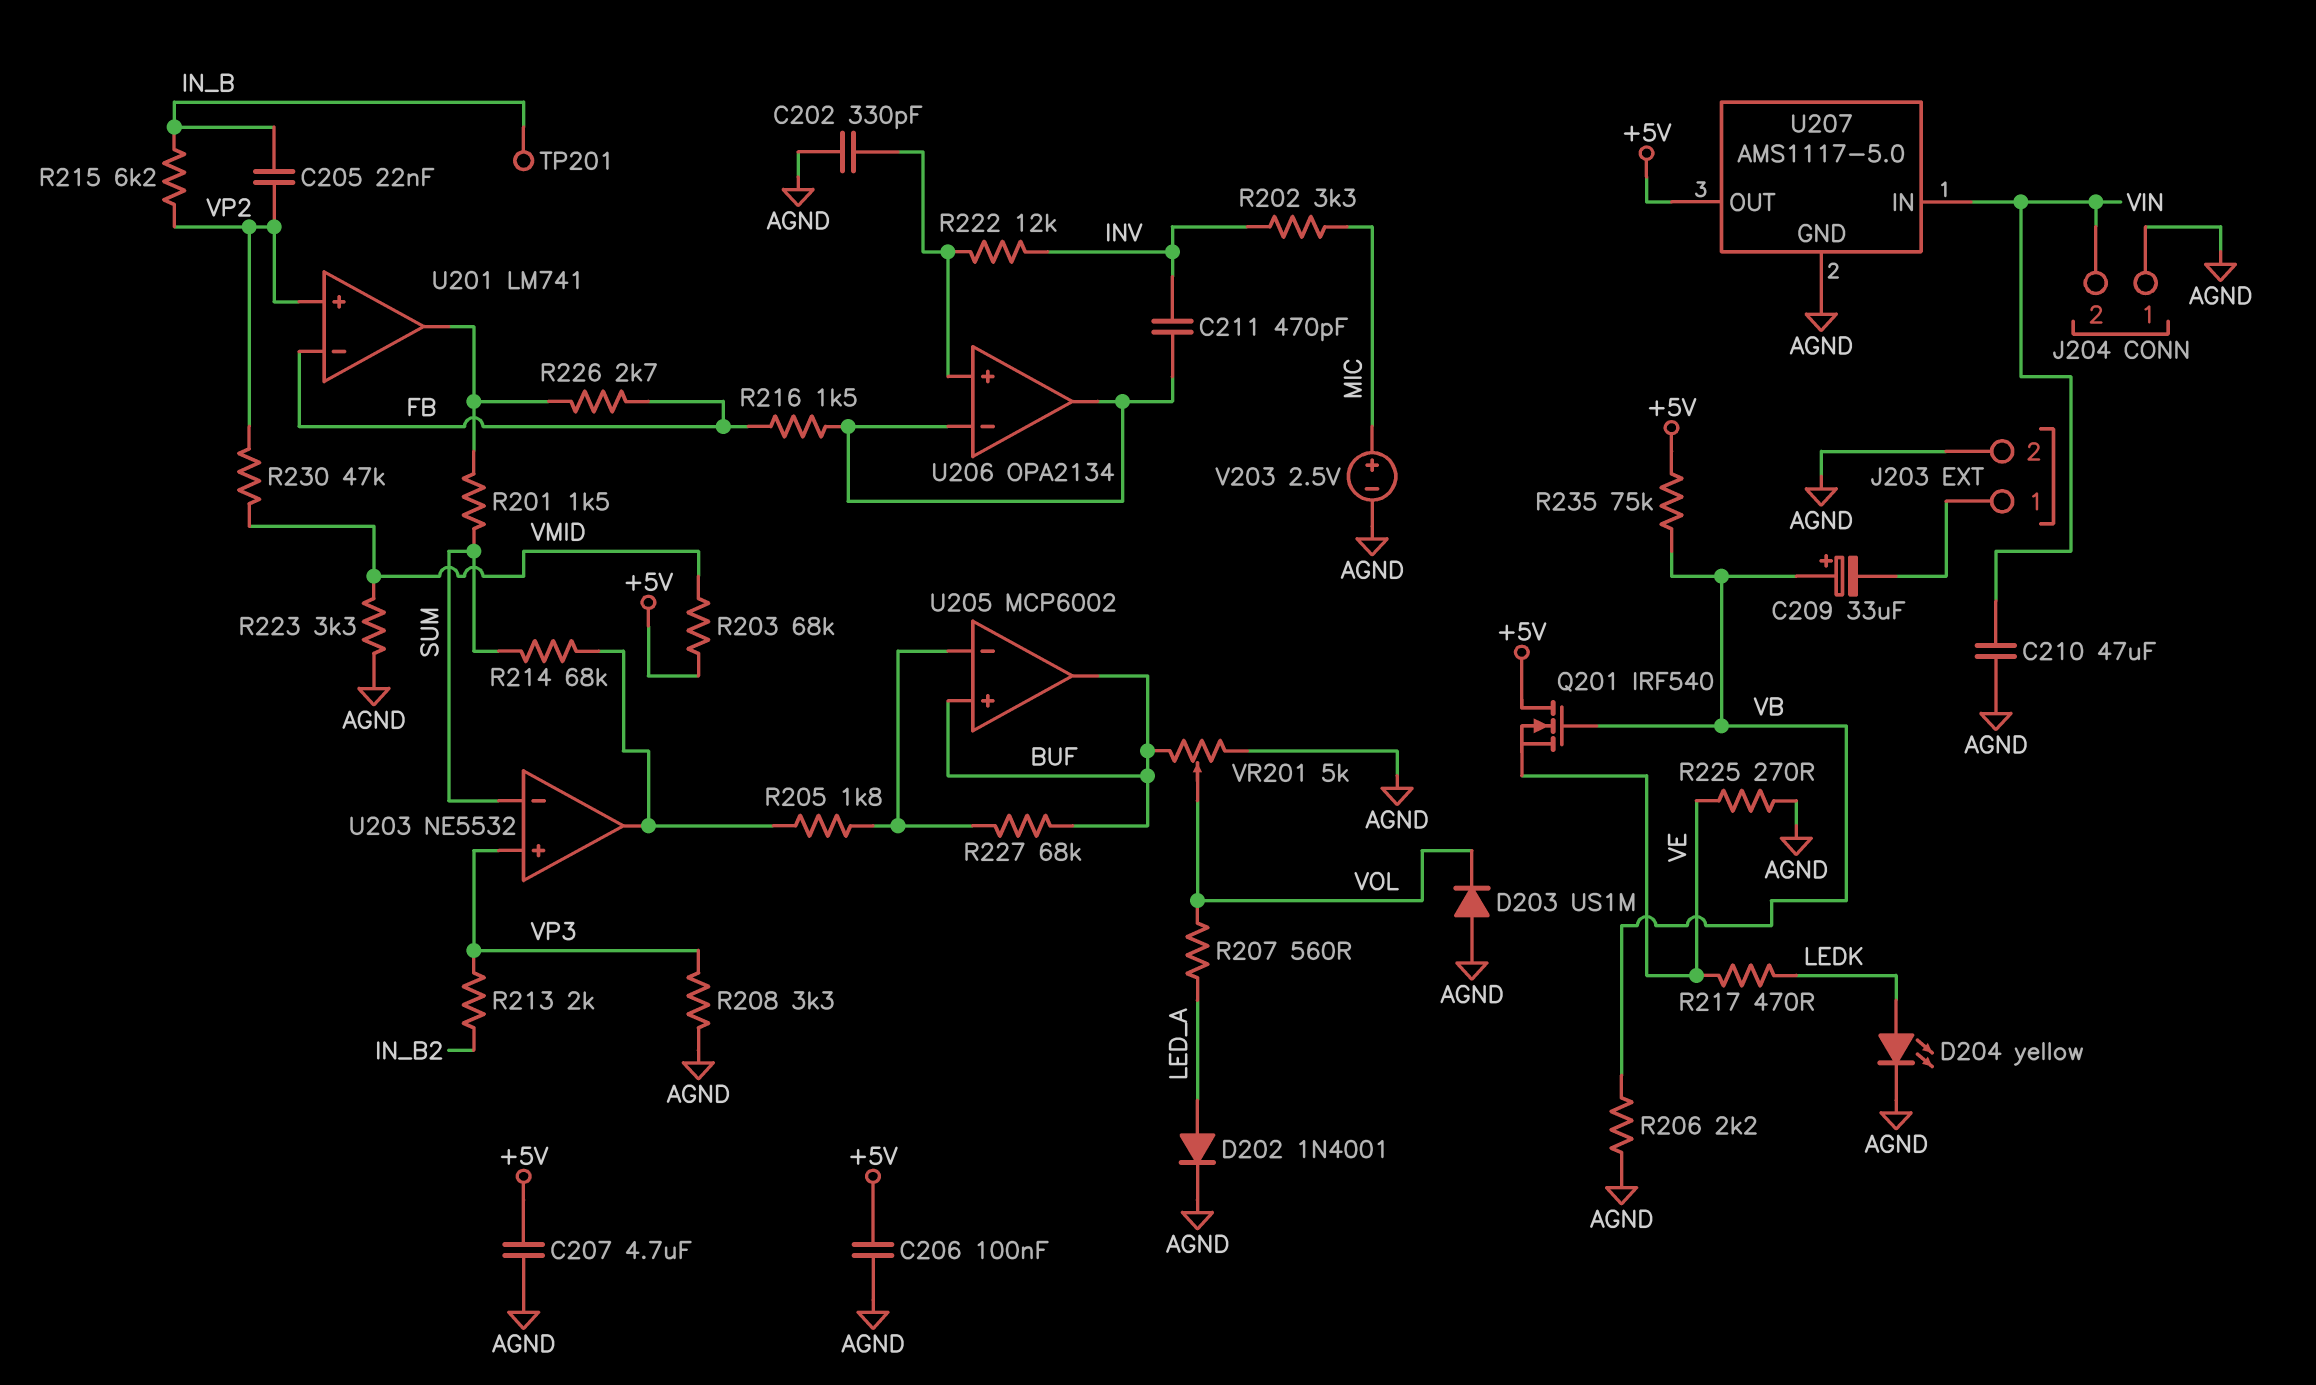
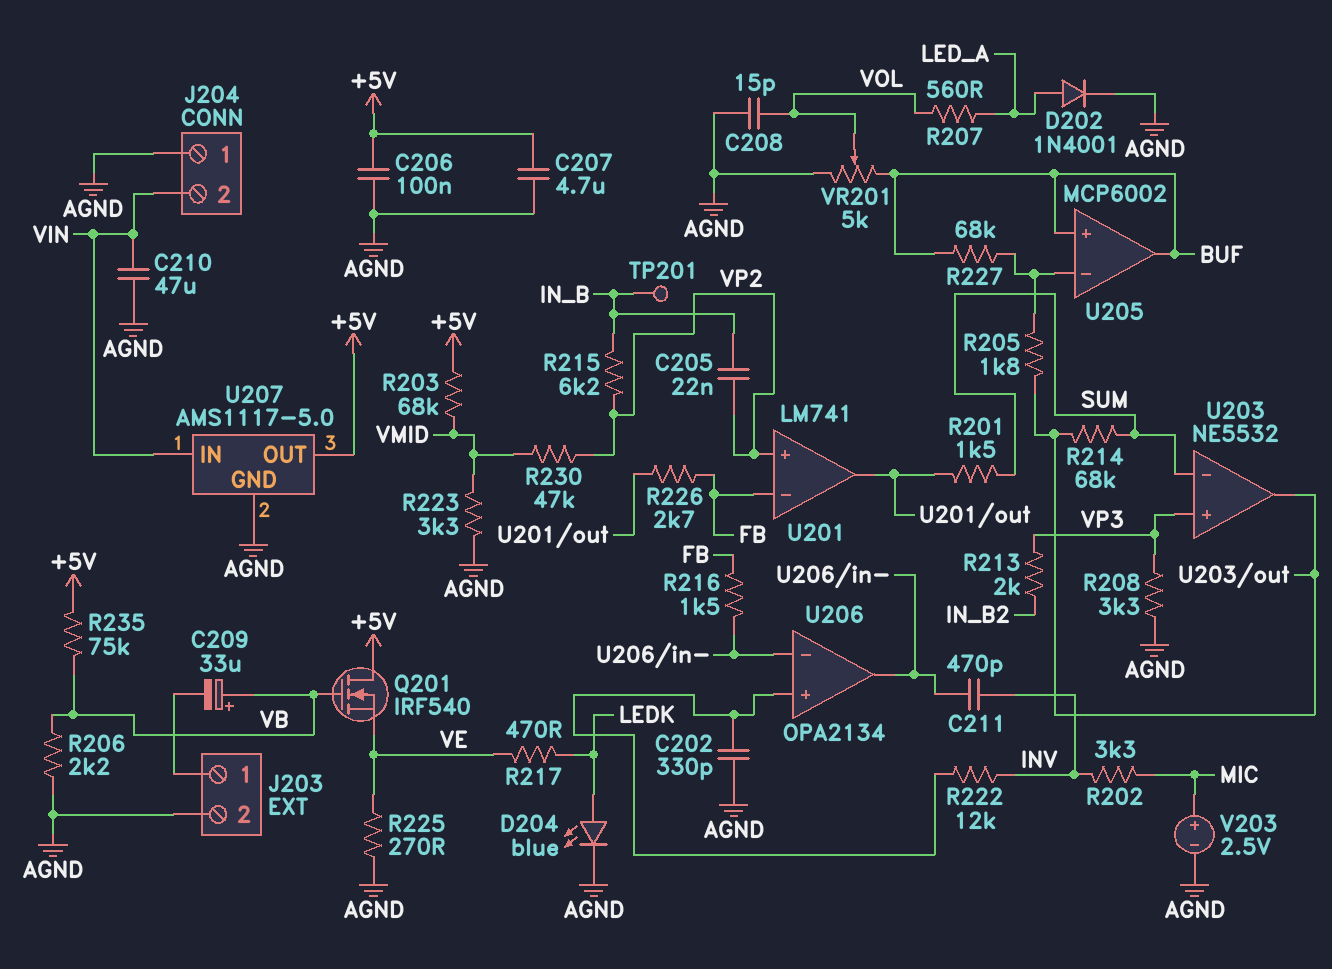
C208: none -> 15pF (AGND, VOL)
D203: diode US1M (A AGND, K VOL) -> none
D204: LED yellow (A LEDK, K AGND) -> LED blue (A LEDK, K AGND)

